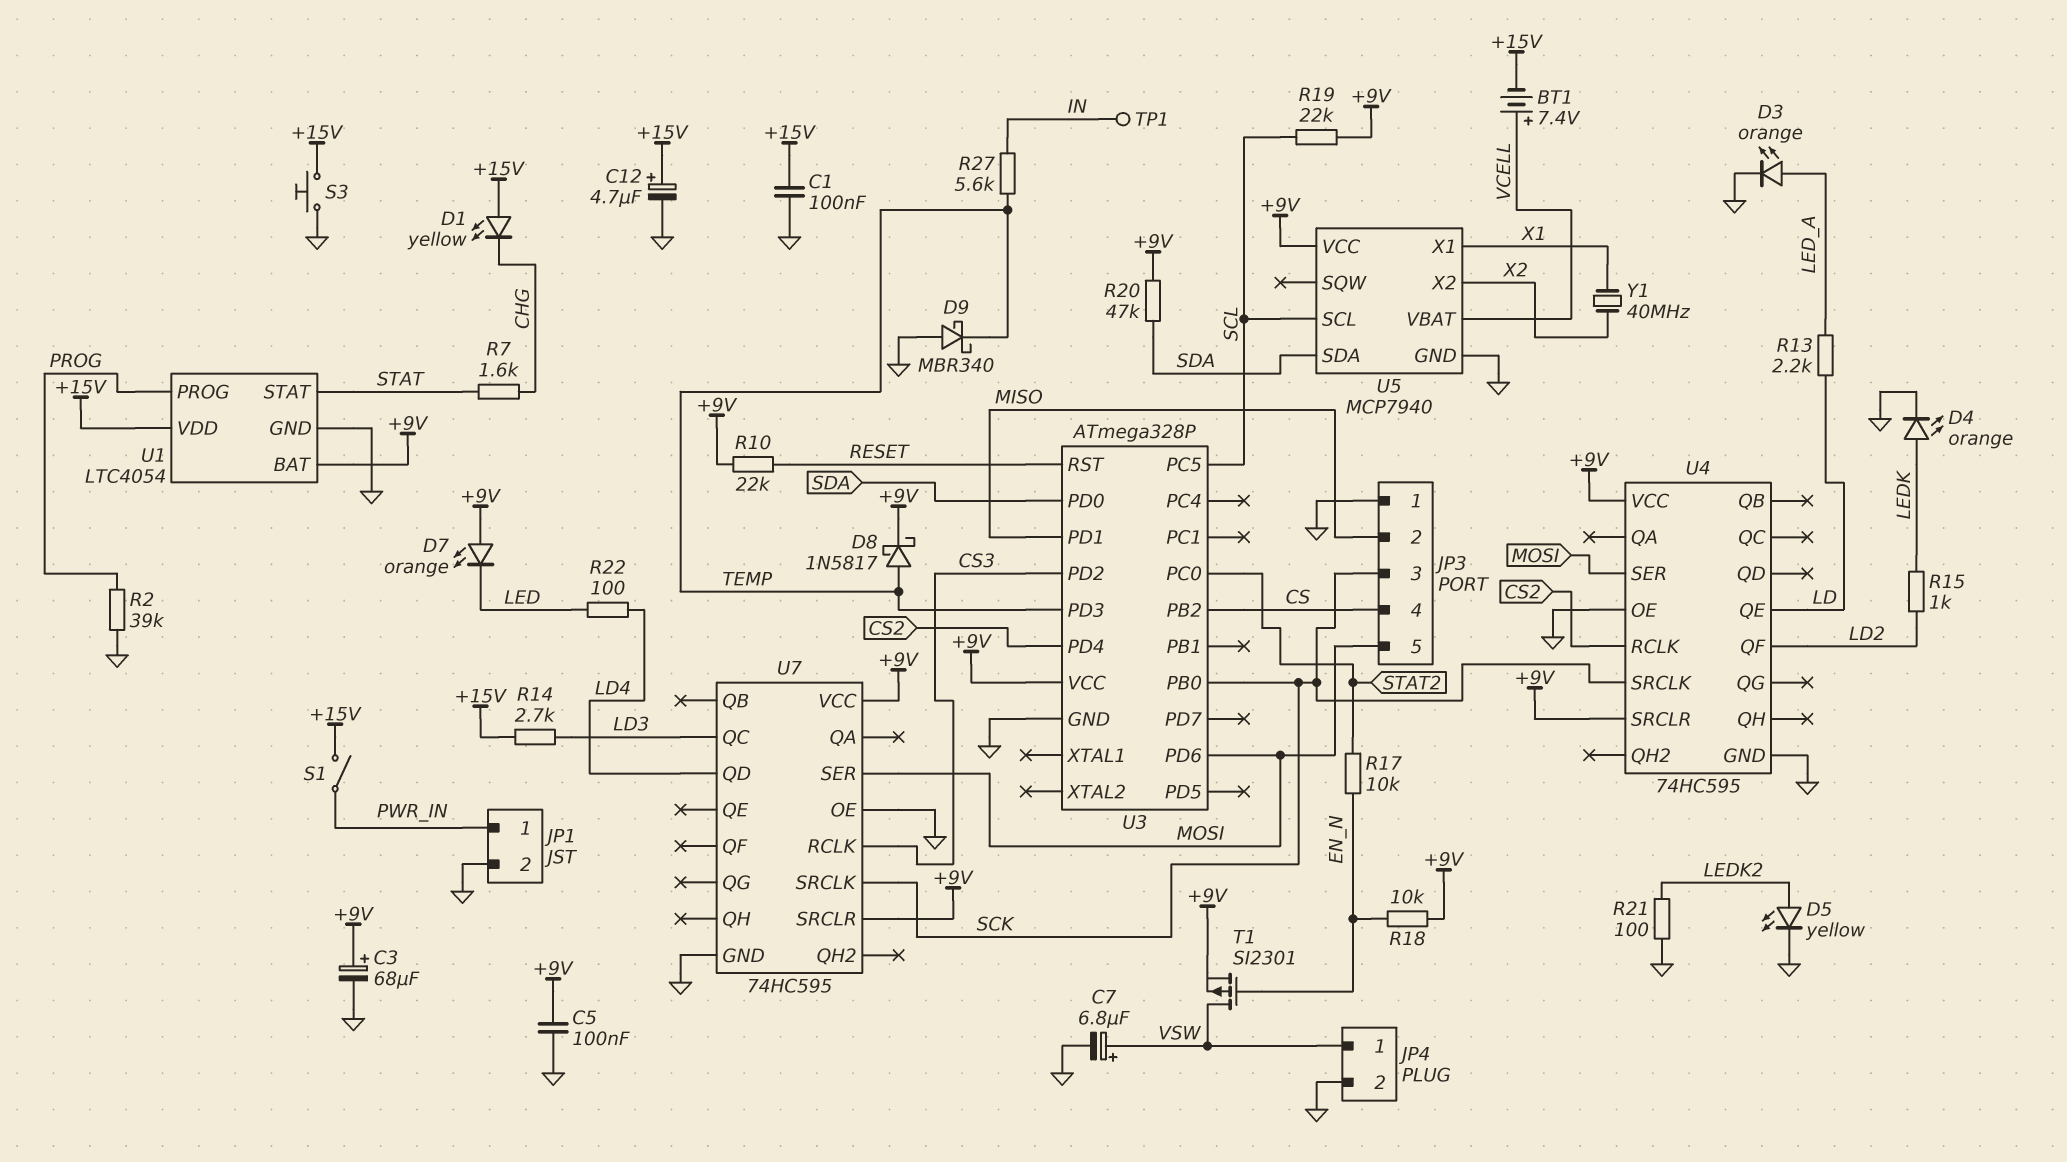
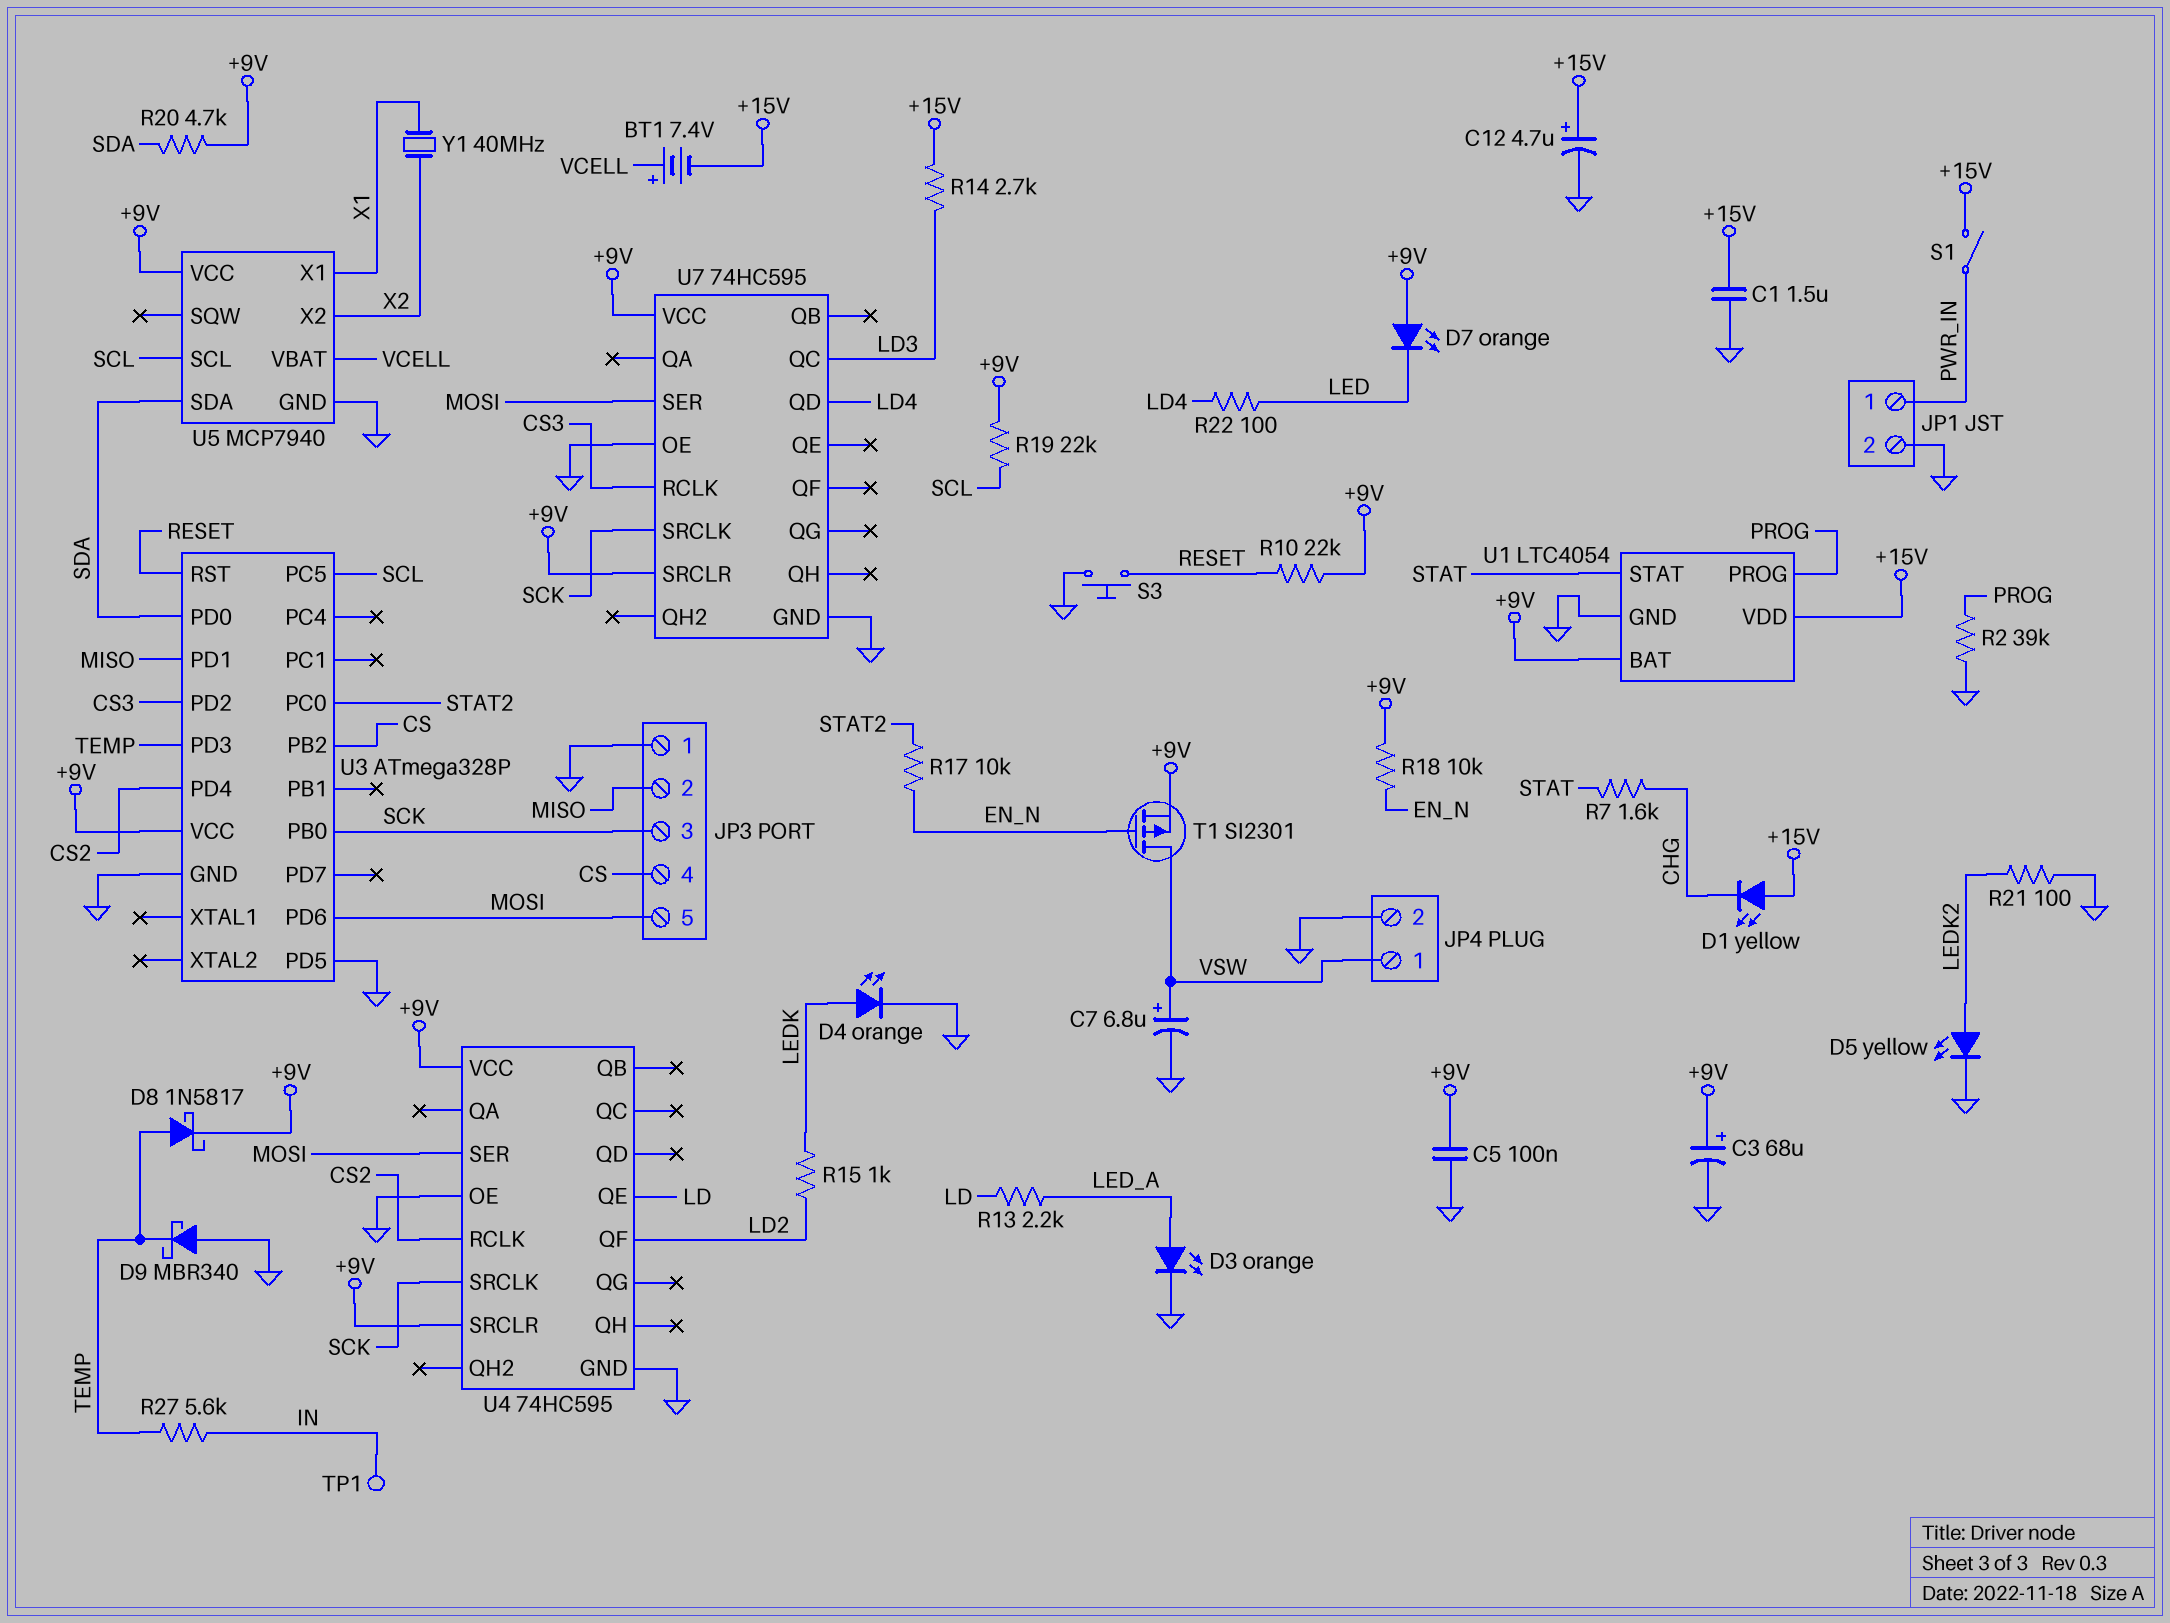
C1: 100nF (+15V, GND) -> 1.5uF (+15V, GND)
R20: 47k (+9V, SDA) -> 4.7k (+9V, SDA)
S3: button (+15V, GND) -> button (GND, RESET)
U3 pin PD5: none -> GND

